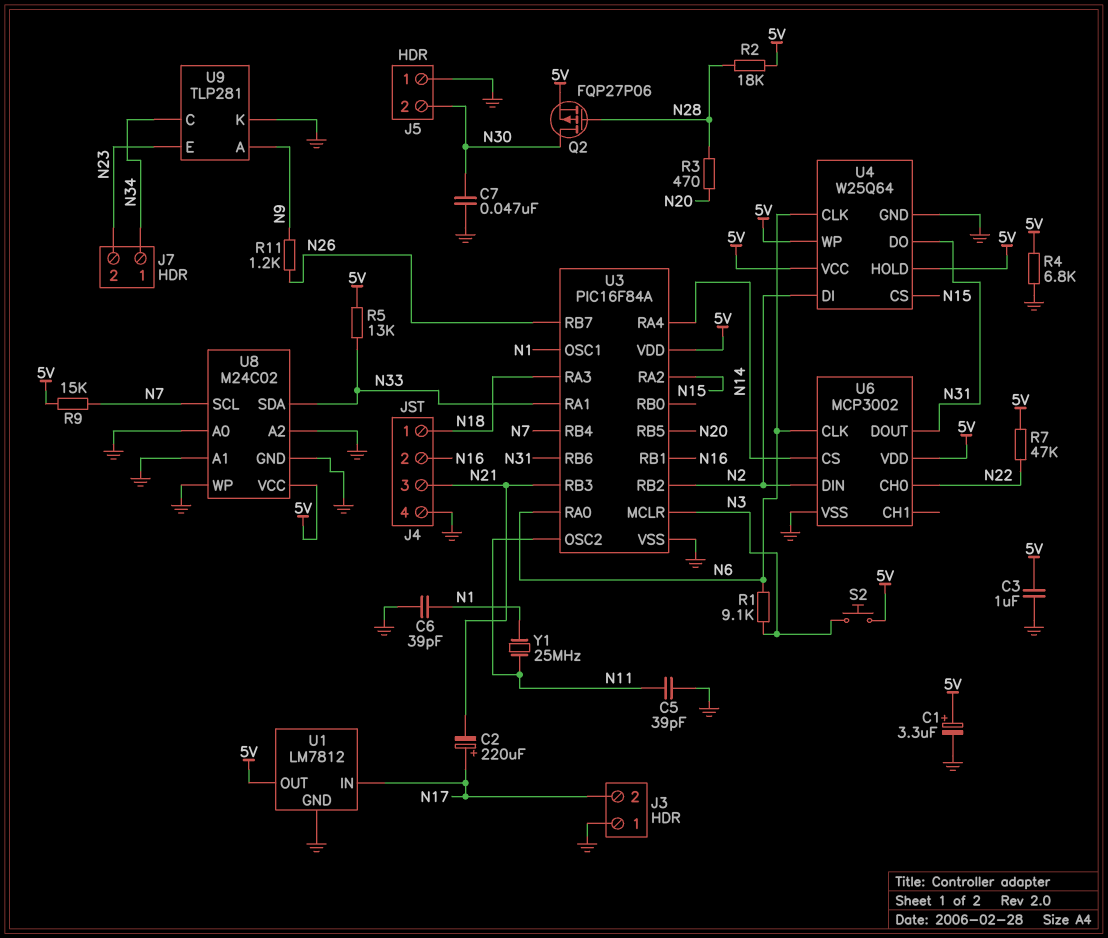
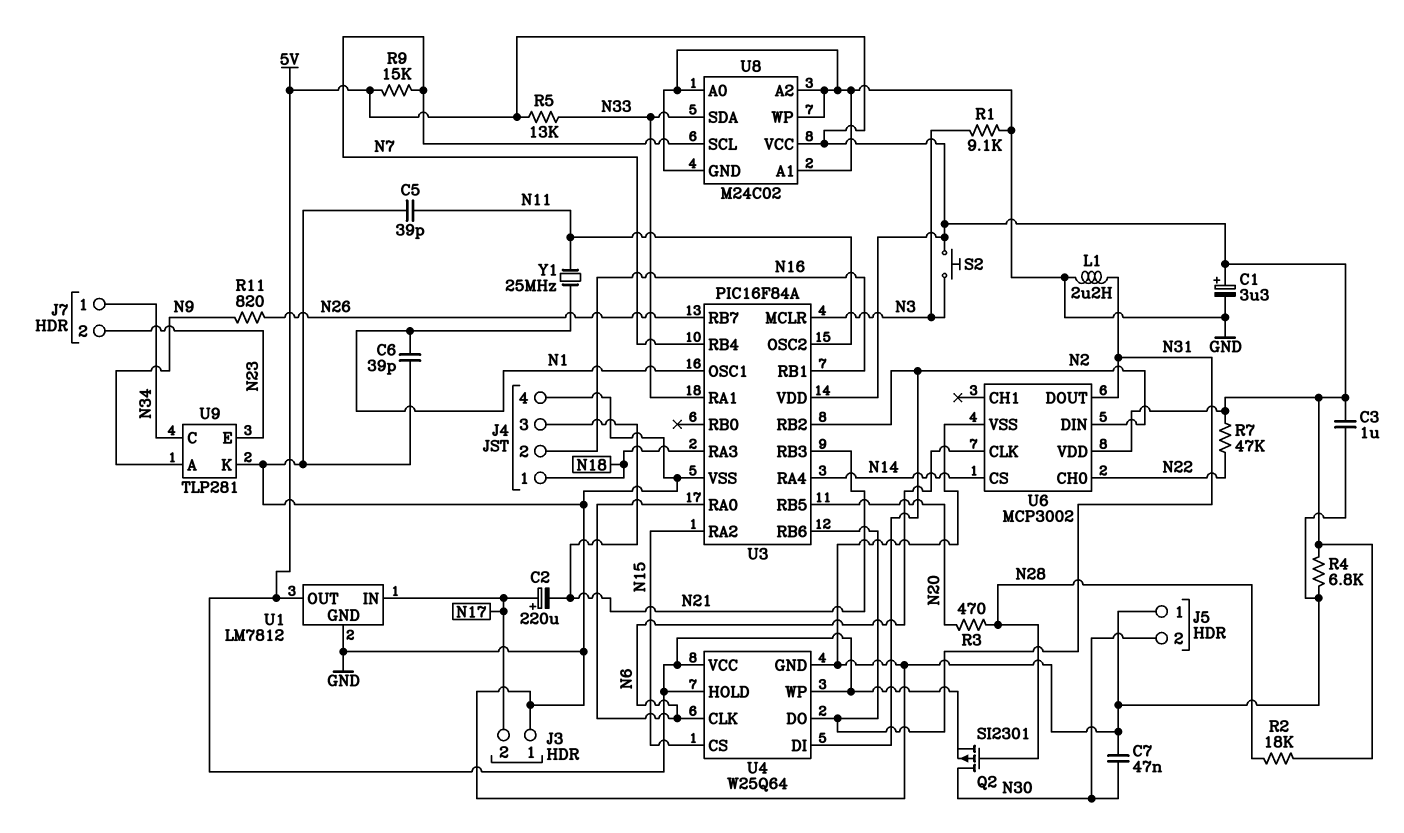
L1: none -> 2.2uH (GND, N31)
Q2: PMOS FQP27P06 (G N28, D N30, S 5V) -> PMOS SI2301 (G N28, D N30, S 5V)
R1: 9.1k (N3, N6) -> 9.1k (GND, N3)
R11: 1.2k (N9, N26) -> 820 (N9, N26)

